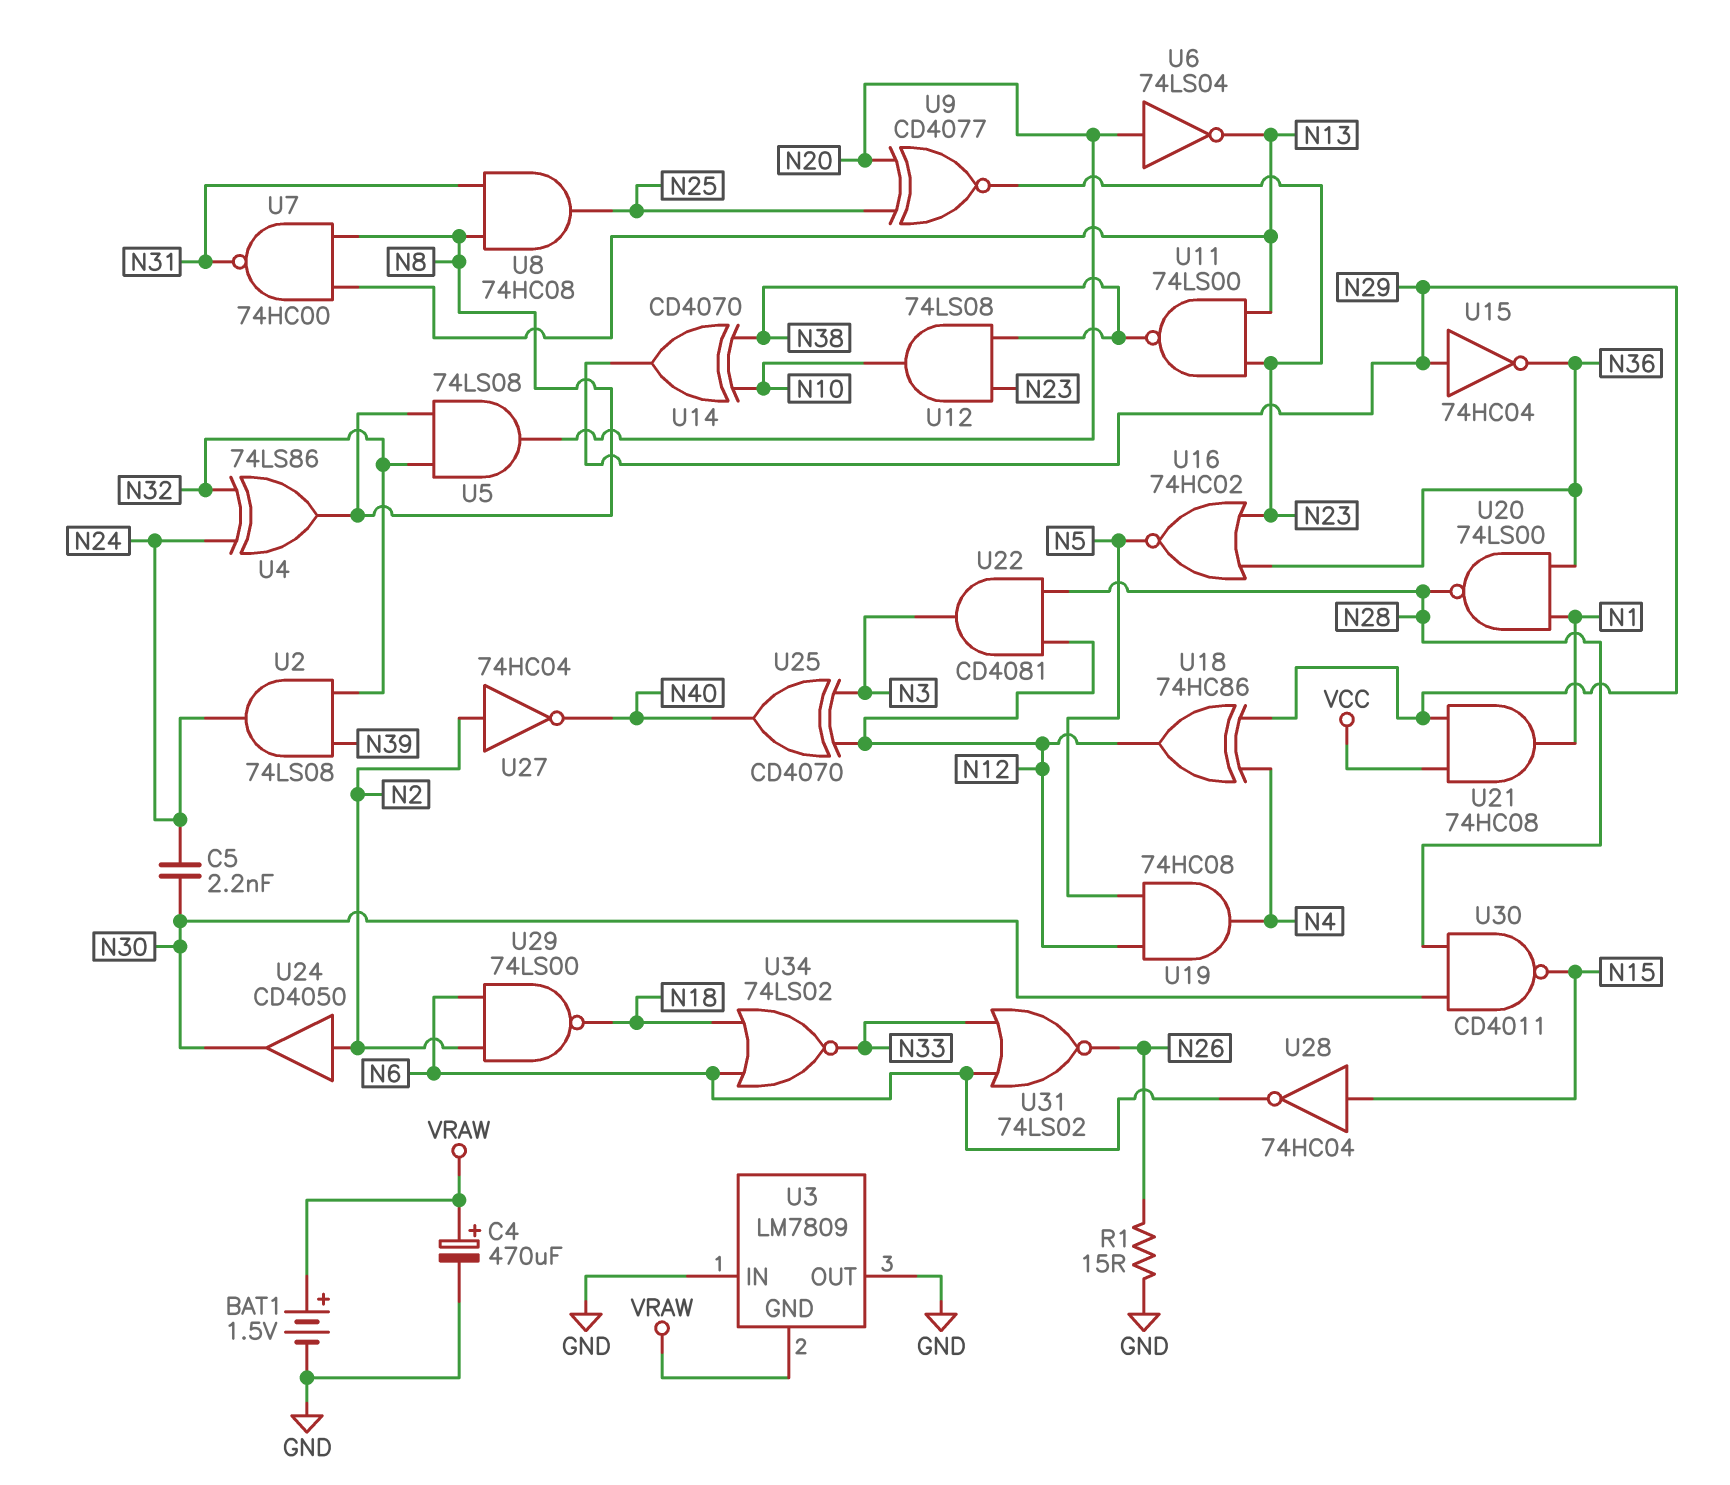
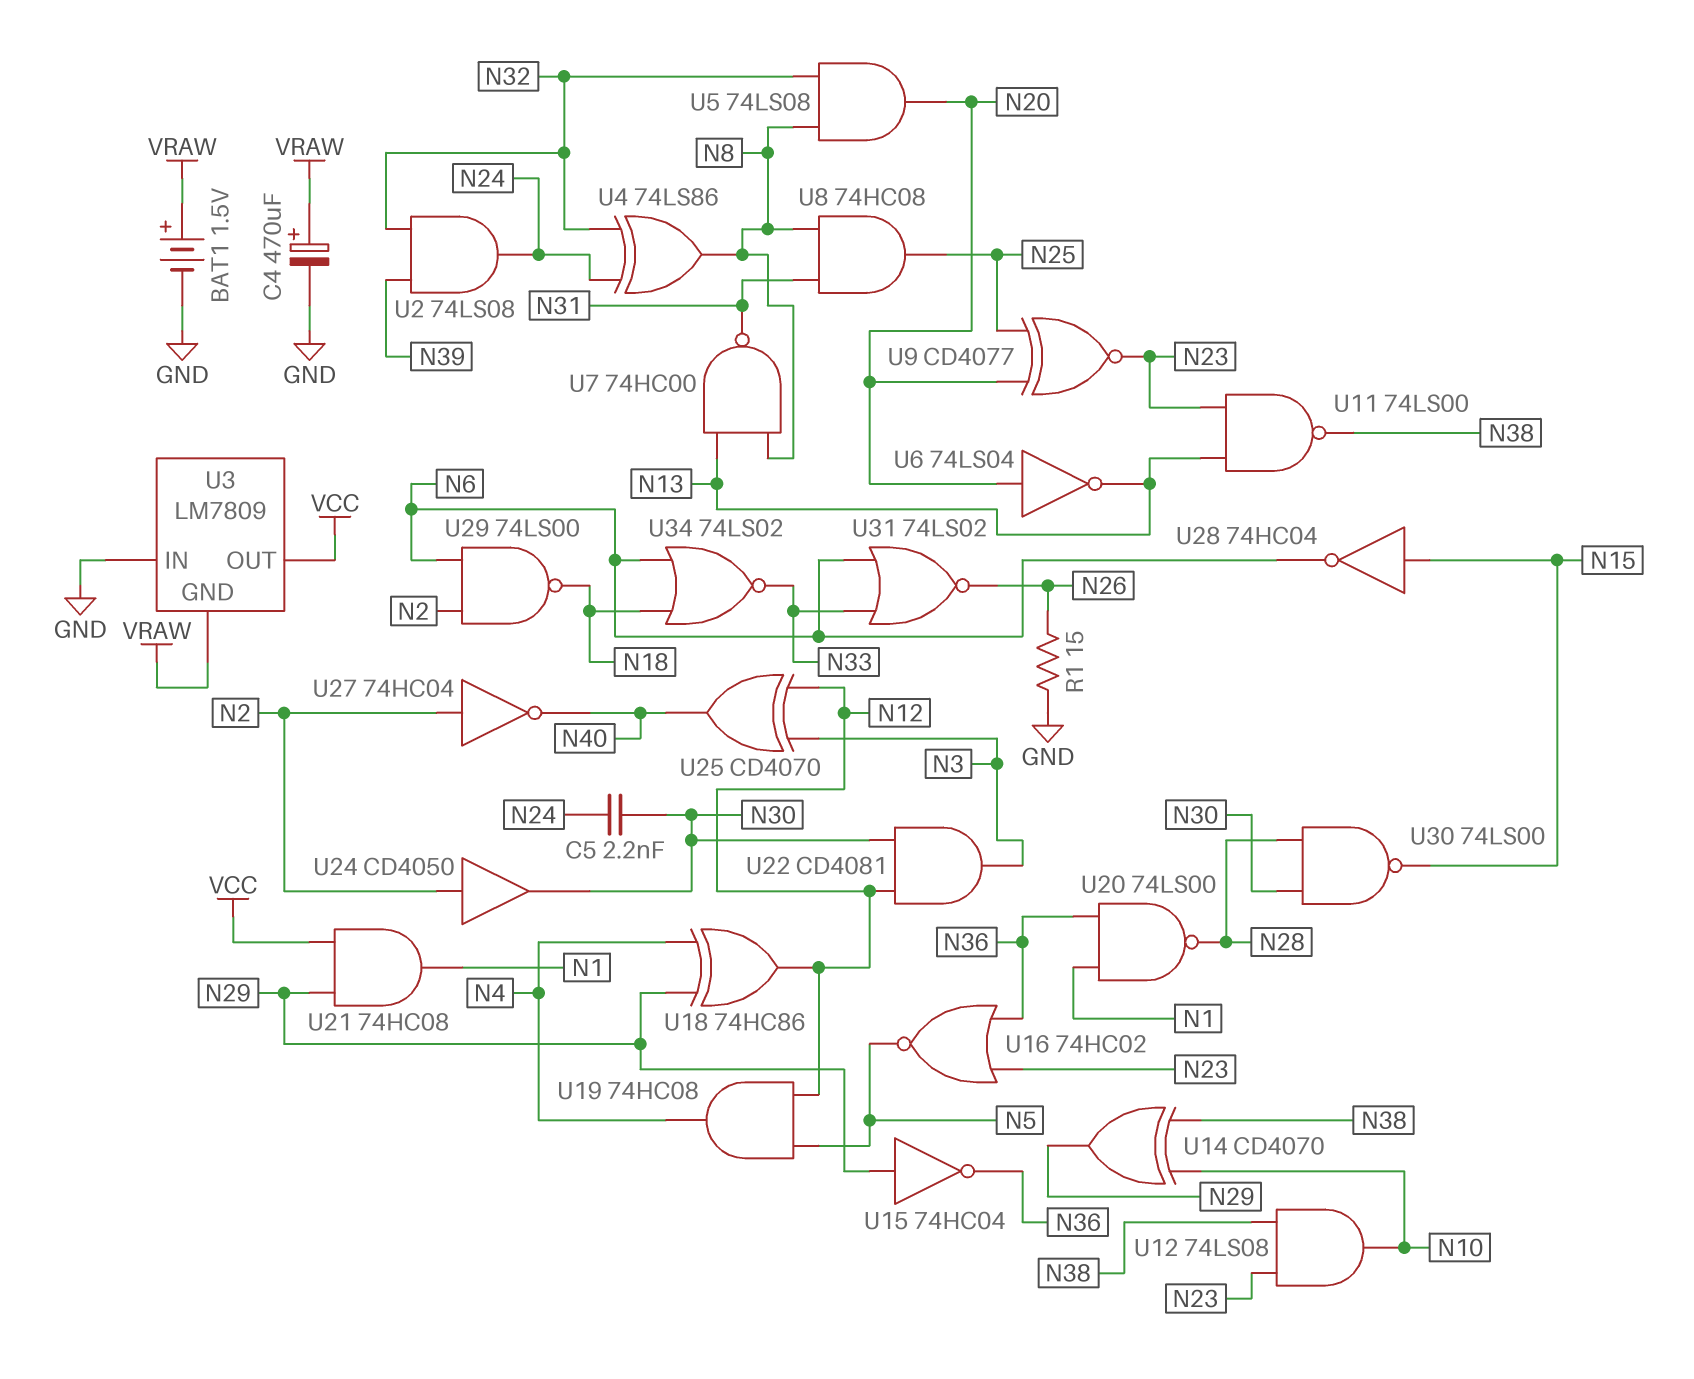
U3 pin OUT: GND -> VCC
U22: AND CD4081 (in N12, in N28, out N3) -> AND CD4081 (in N12, in N30, out N3)
U30: NAND CD4011 (in N28, in N30, out N15) -> NAND 74LS00 (in N28, in N30, out N15)

